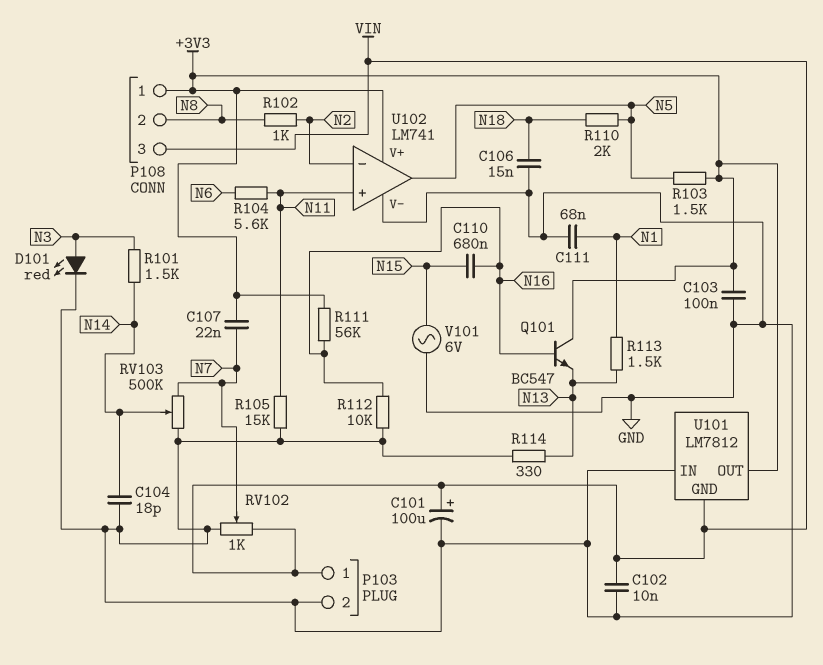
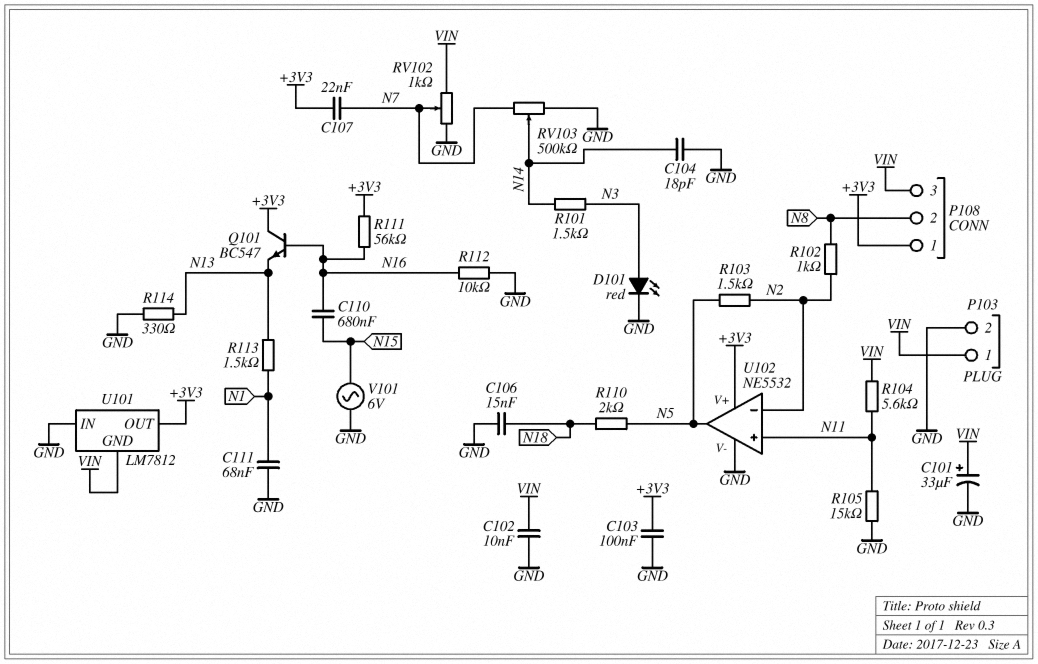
C101: 100uF (plus VIN, minus GND) -> 33uF (plus VIN, minus GND)
R103: 1.5k (+3V3, N5) -> 1.5k (N2, N5)
R104: 5.6k (N6, N11) -> 5.6k (N11, VIN)
U102: LM741 -> NE5532

